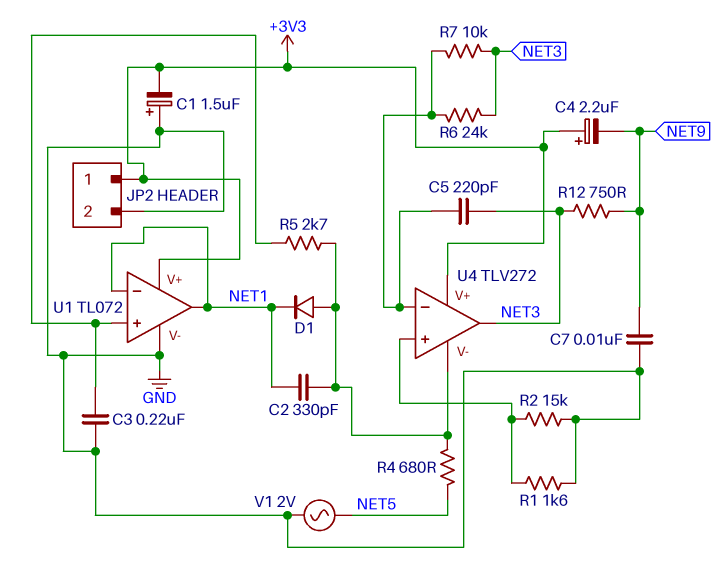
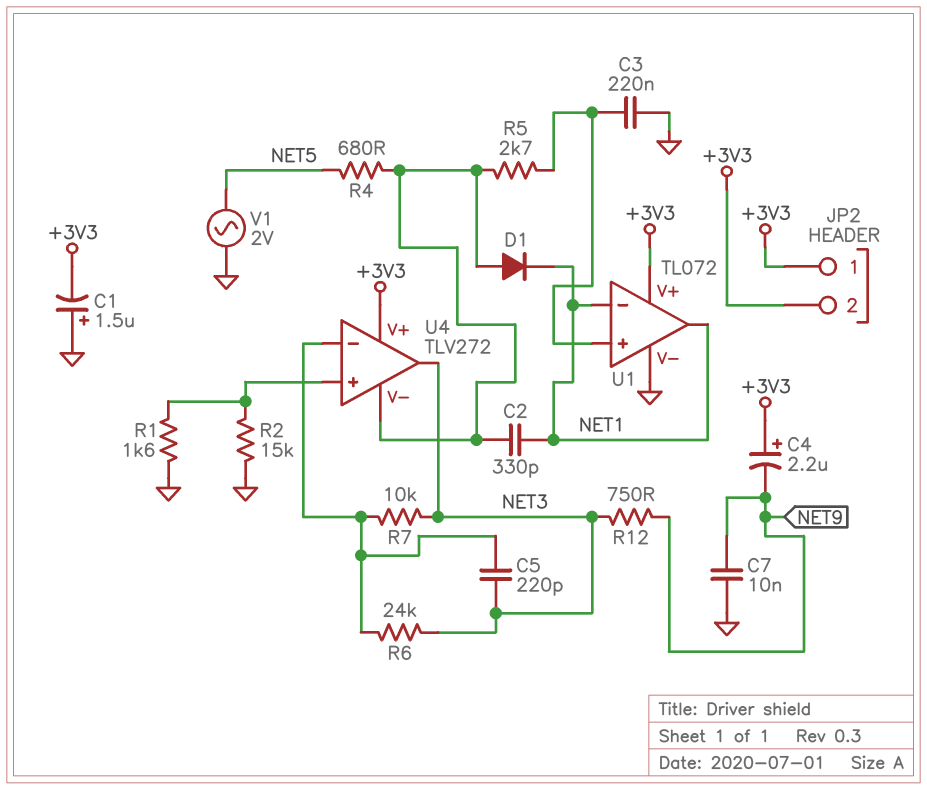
JP2 pin 2: GND -> +3V3

